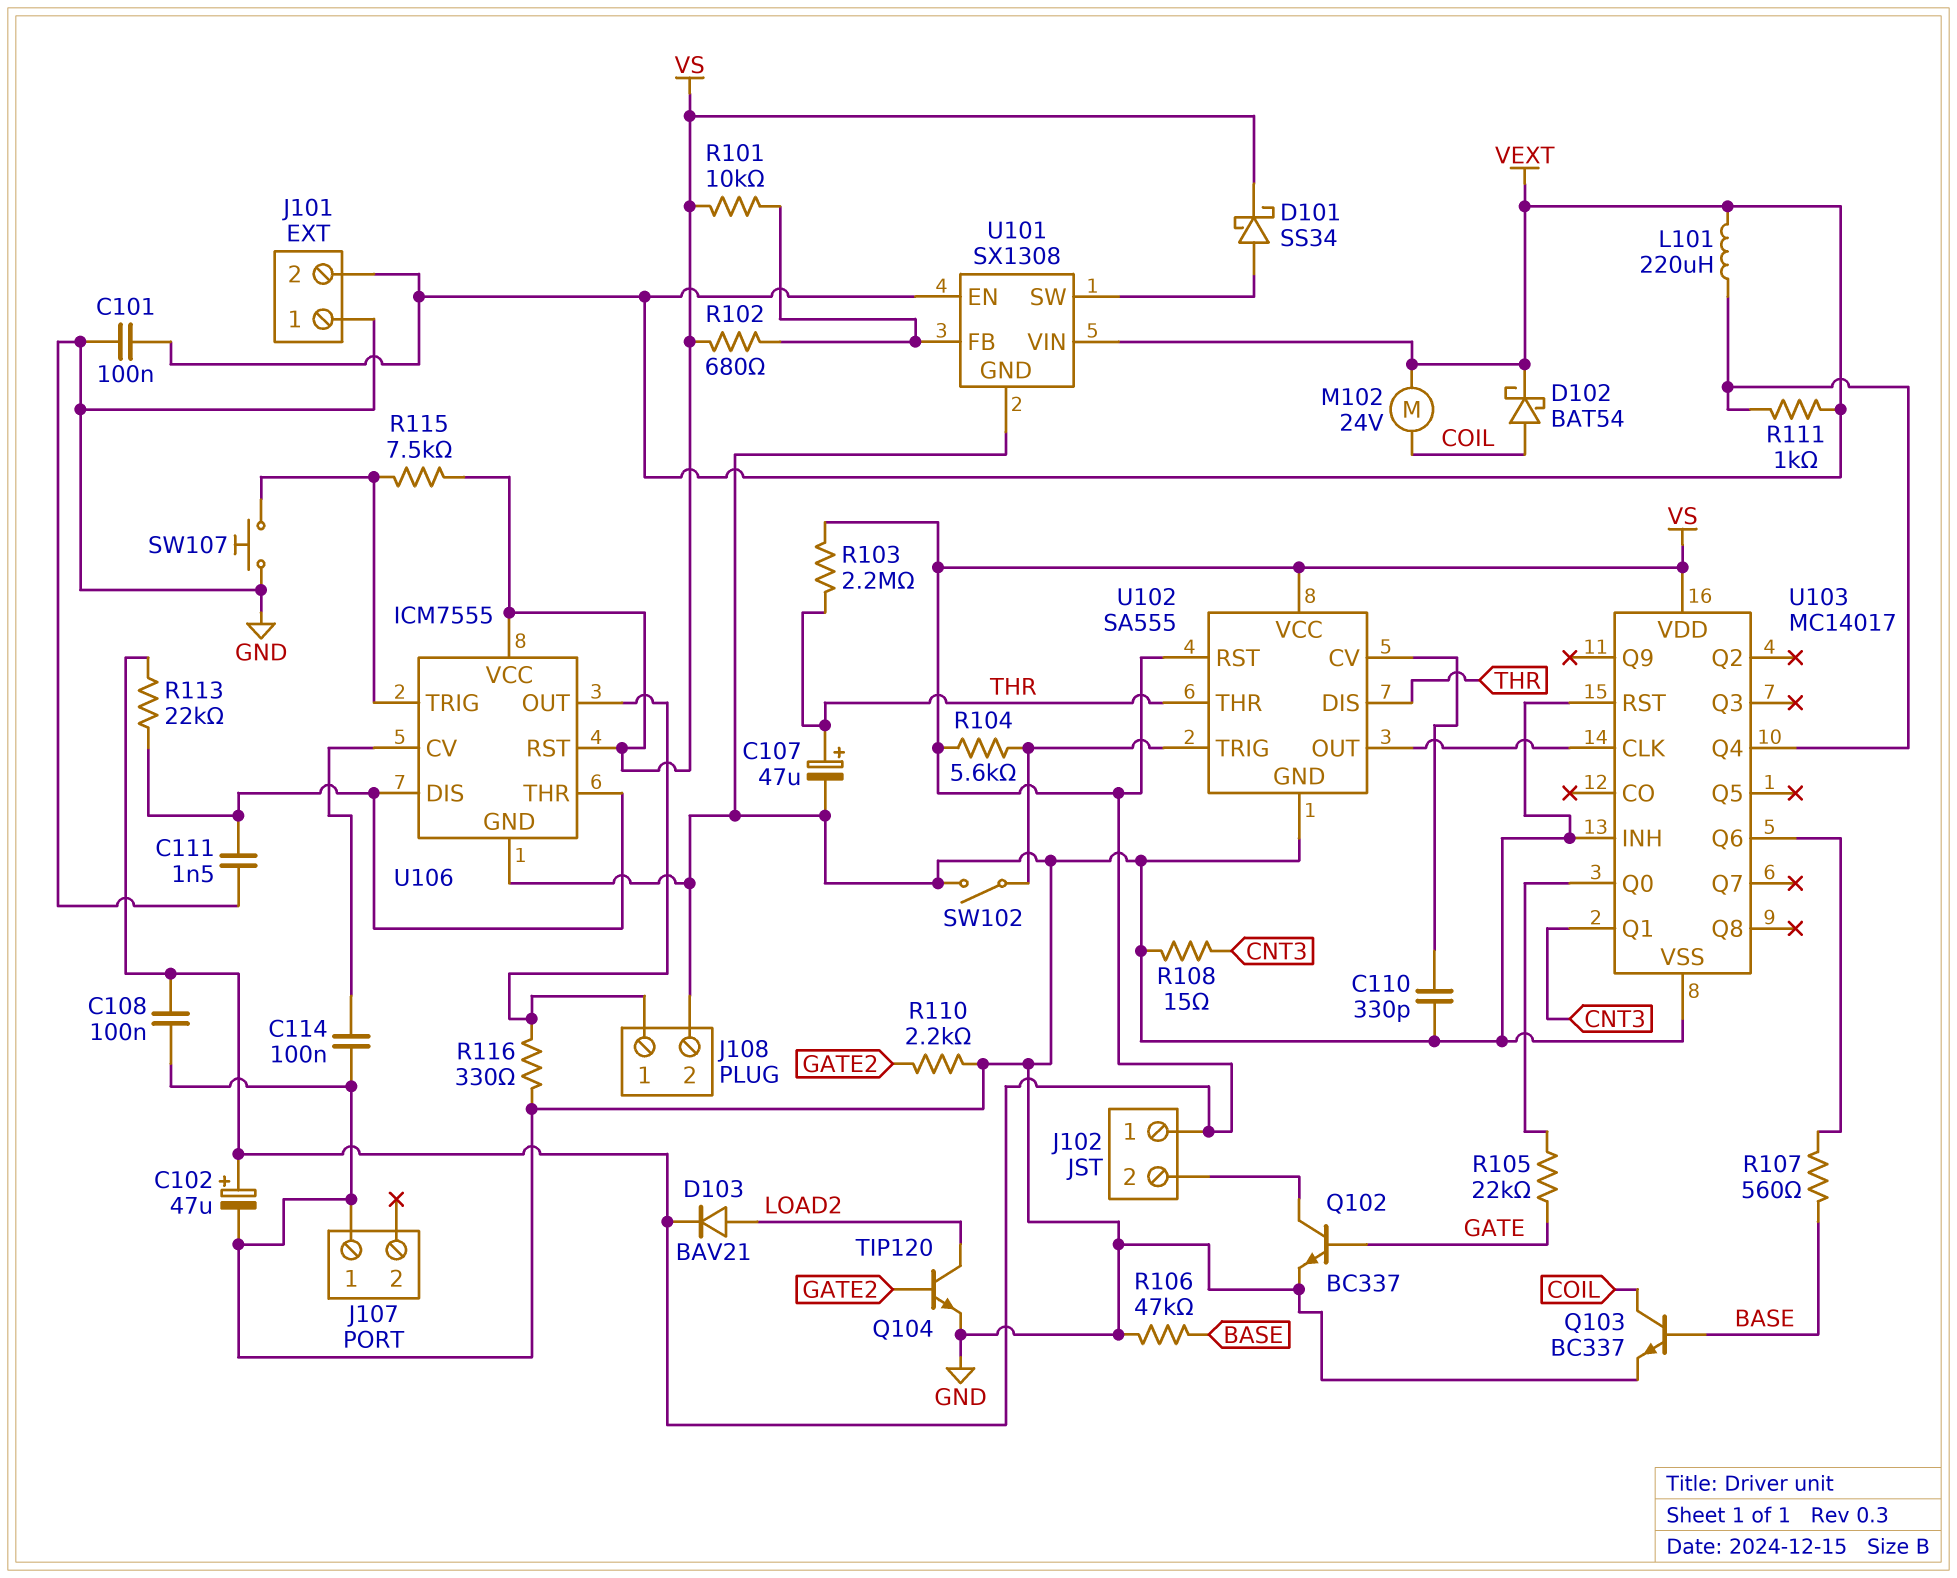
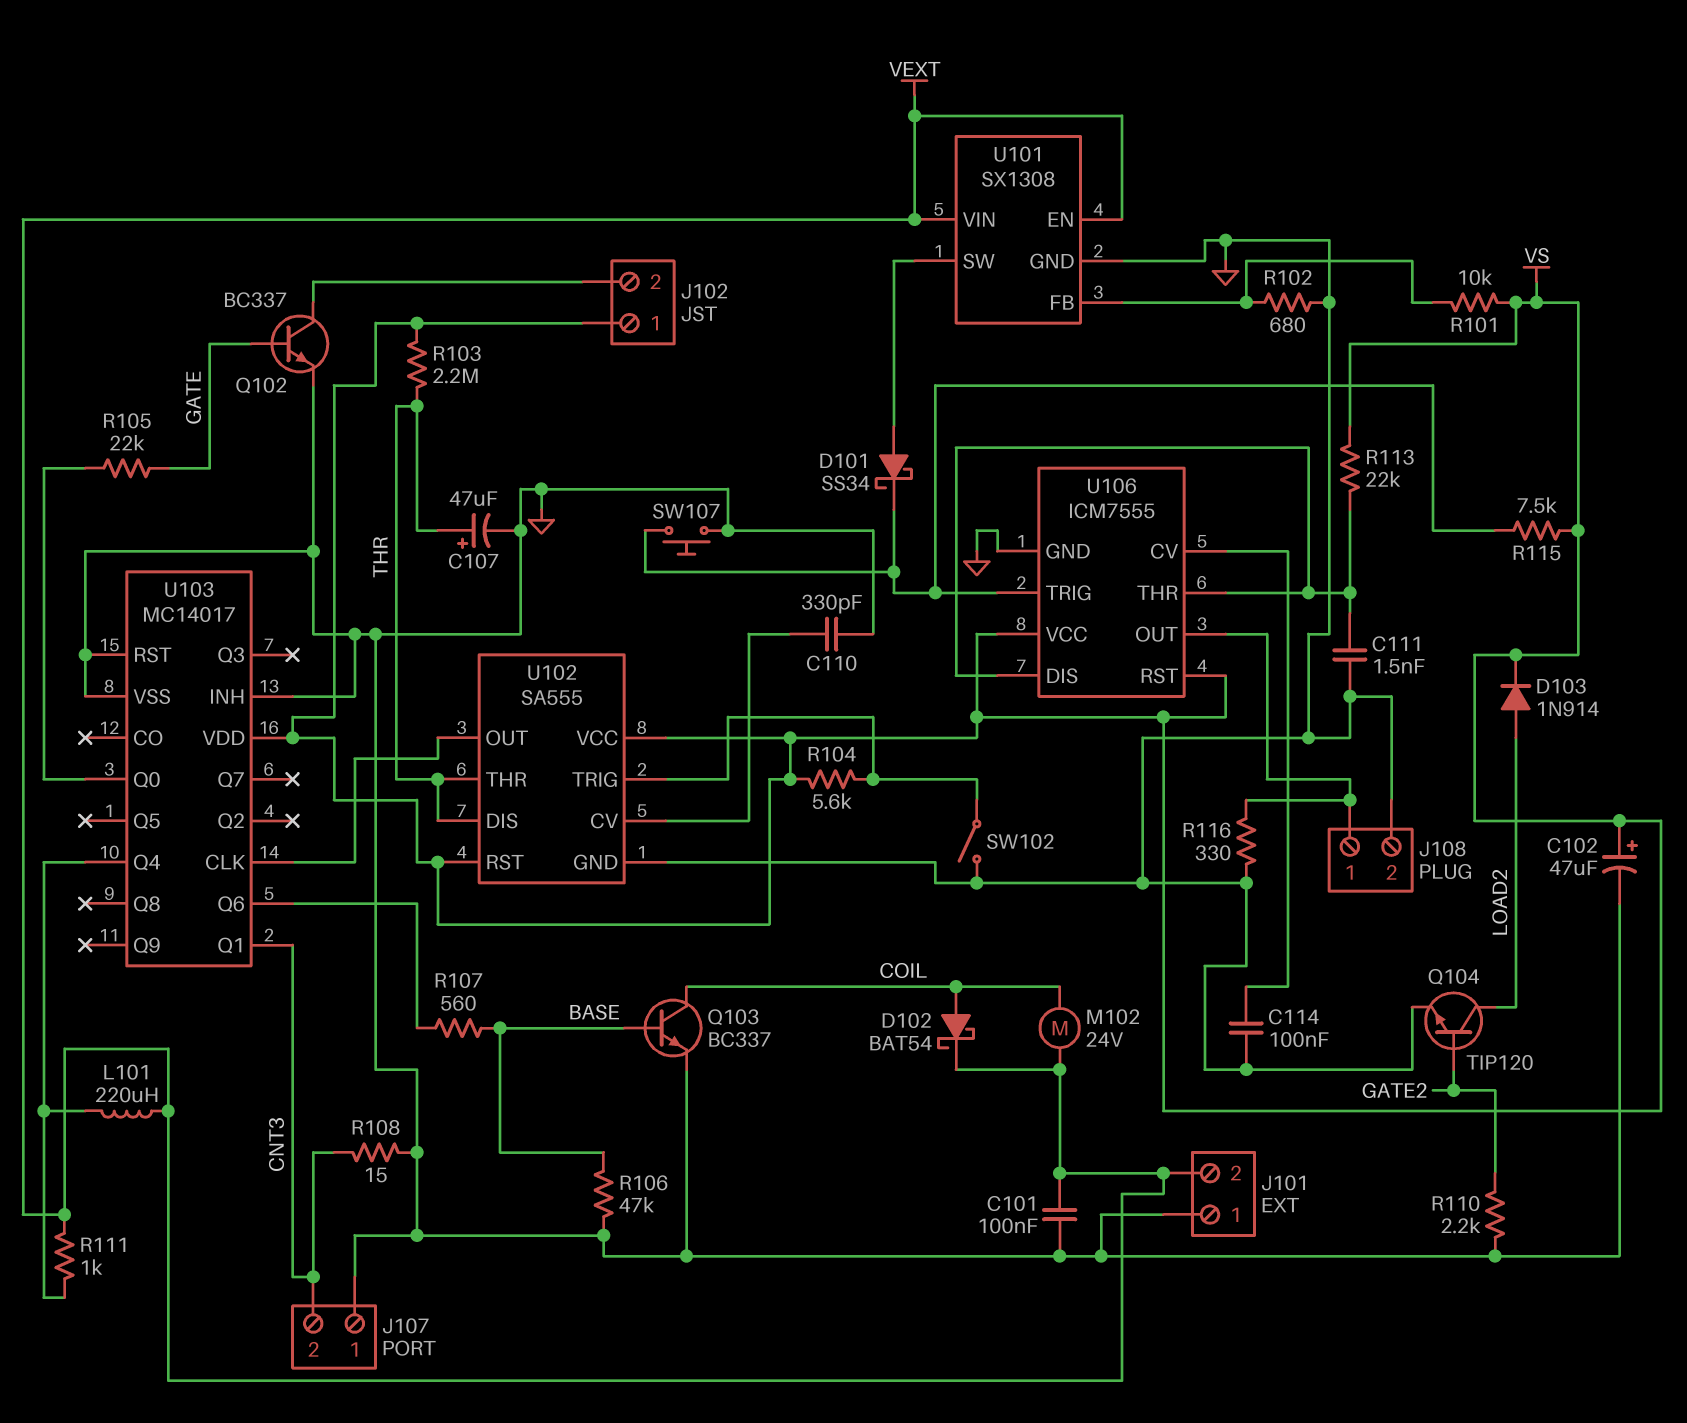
C108: 100nF (GND, VS) -> none
D101: schottky SS34 (A U101/SW, K VS) -> schottky SS34 (A U101/SW, K U106/TRIG)
D103: diode BAV21 (A LOAD2, K VS) -> diode 1N914 (A LOAD2, K VS)
J107 pin 2: none -> CNT3
R102: 680 (U101/FB, VS) -> 680 (GND, U101/FB)

